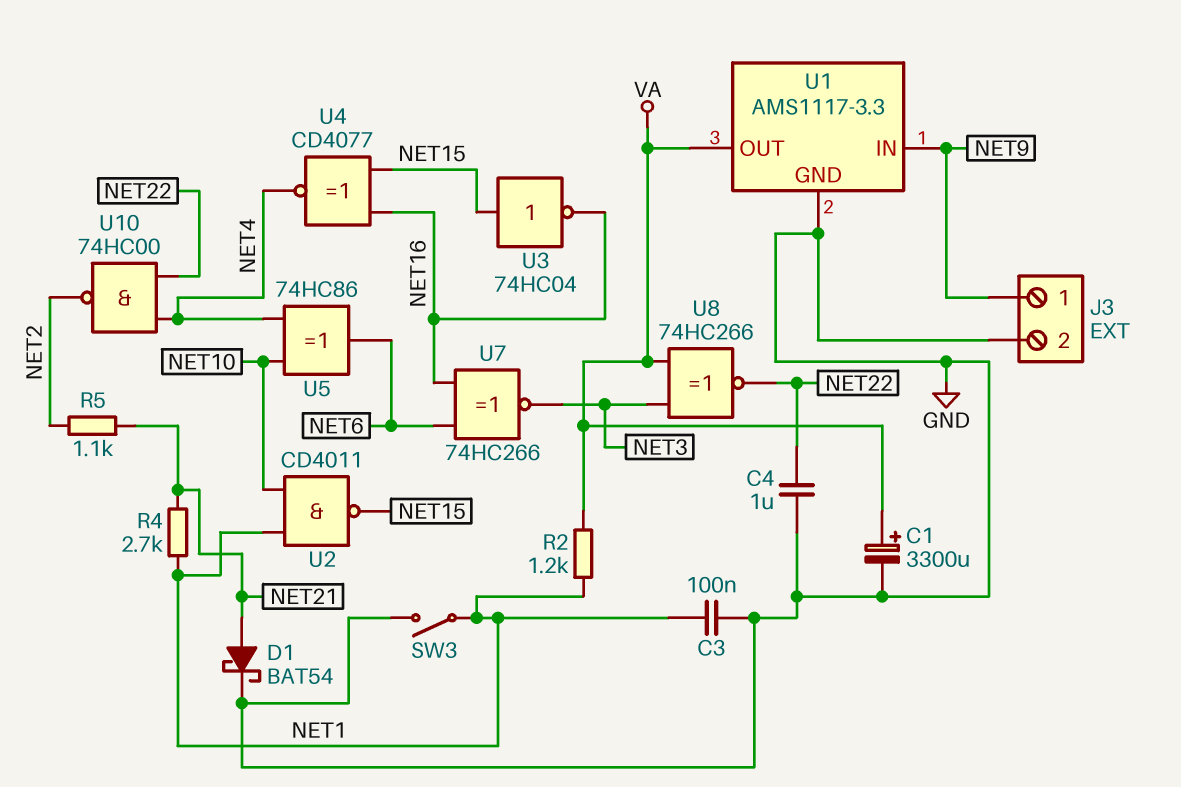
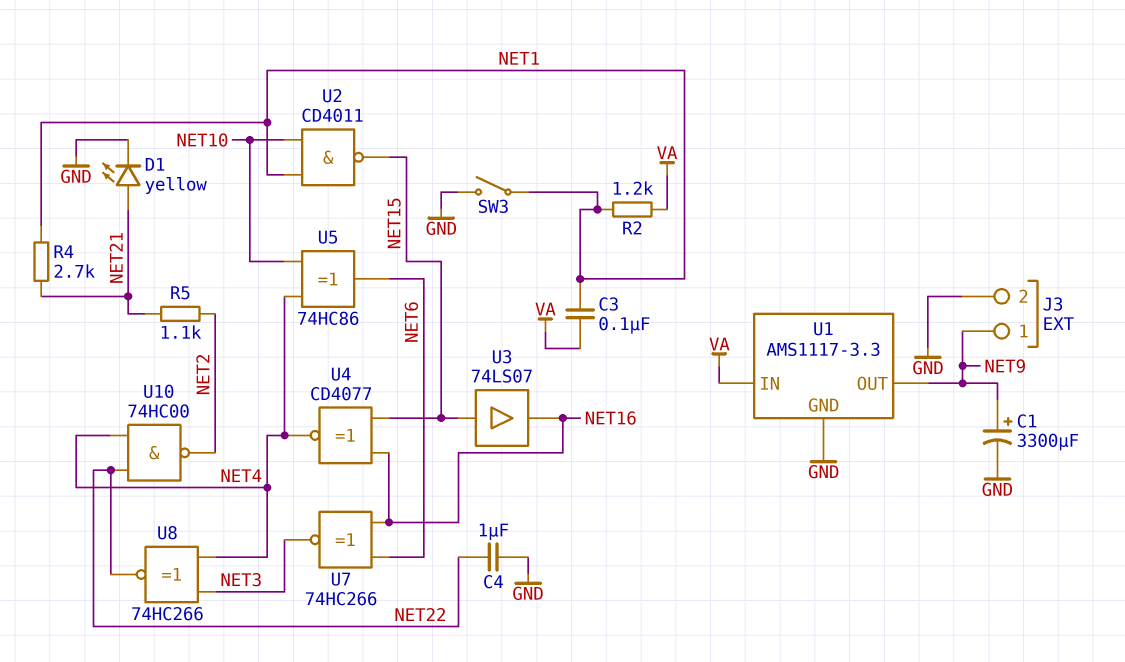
C1: 3300uF (plus VA, minus GND) -> 3300uF (plus NET9, minus GND)
C3: 100nF (GND, NET1) -> 100nF (NET1, VA)
D1: schottky BAT54 (A NET21, K GND) -> LED yellow (A NET21, K GND)
U1 pin IN: NET9 -> VA
U1 pin OUT: VA -> NET9
U3: NOT 74HC04 (in NET15, out NET16) -> buffer 74LS07 (in NET15, out NET16)
U8: XNOR 74HC266 (in NET3, in VA, out NET22) -> XNOR 74HC266 (in NET3, in NET4, out NET22)

